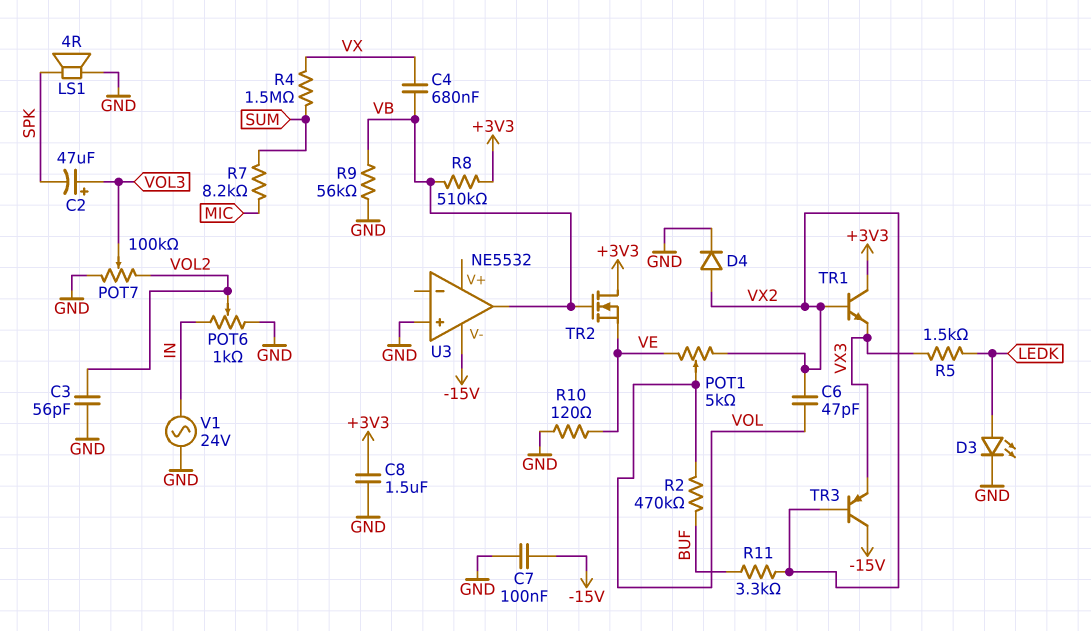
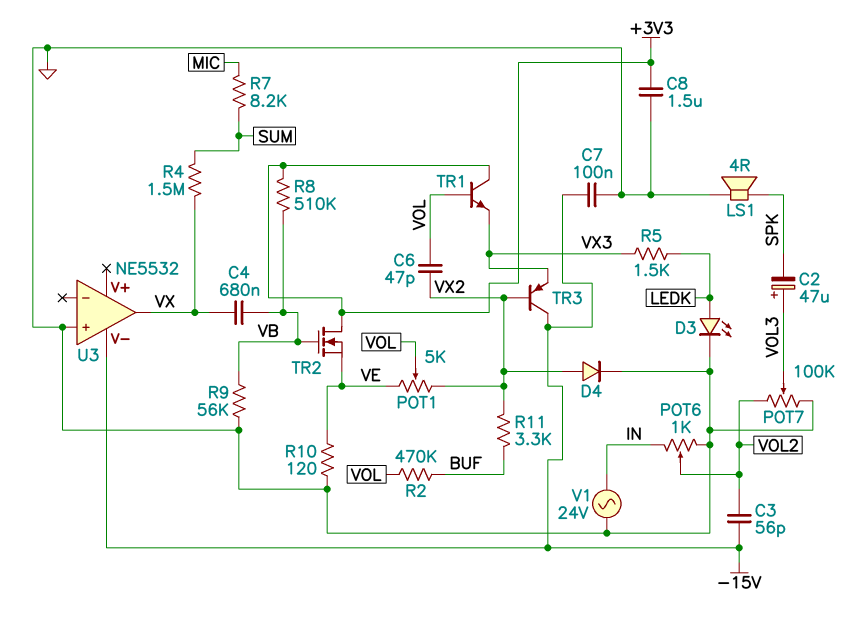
C3: 56pF (GND, VOL2) -> 56pF (-15V, VOL2)
TR1: NPN (B VX2, C +3V3, E VX3) -> NPN (B VOL, C +3V3, E VX3)
U3 pin out: VB -> VX

